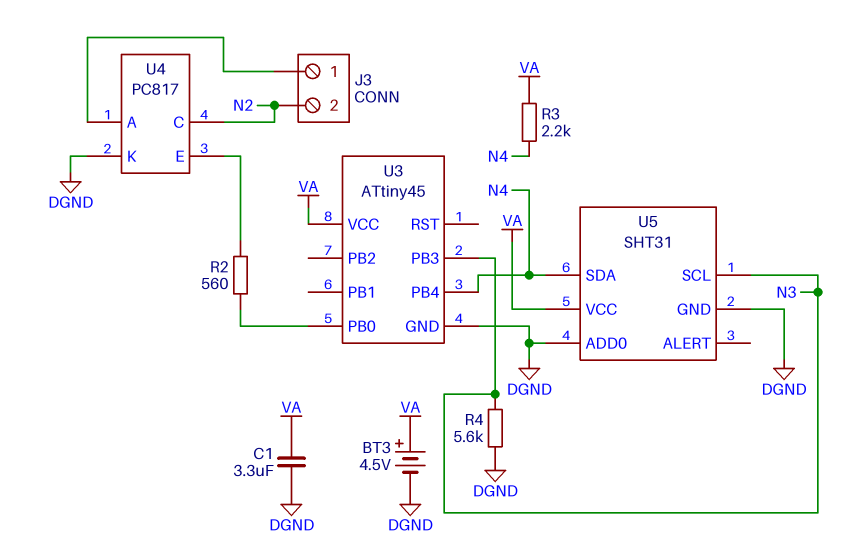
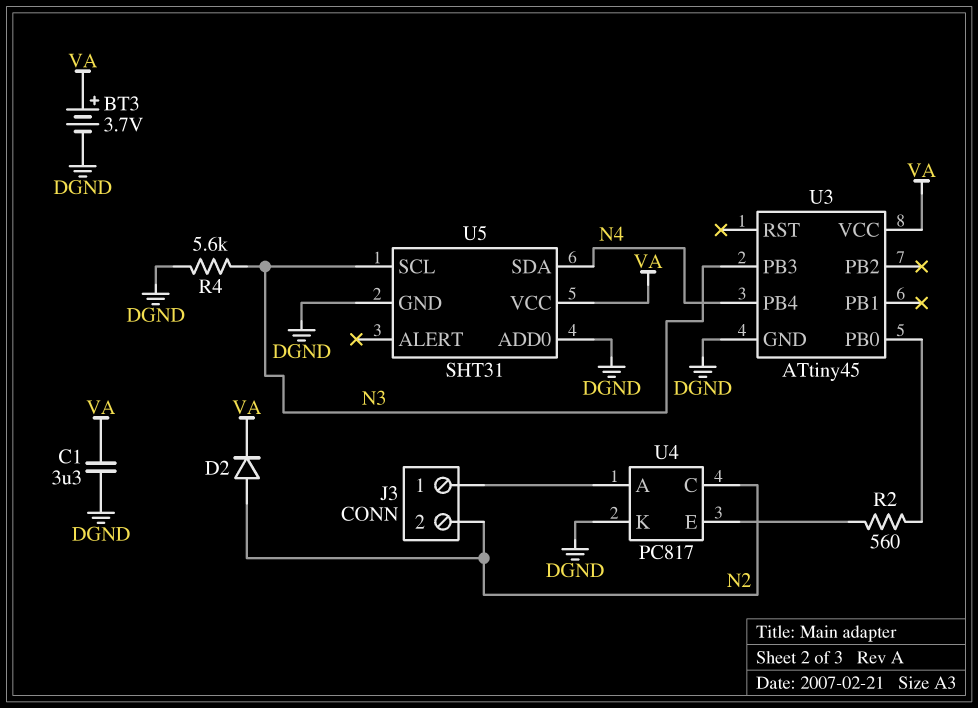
BT3: 4.5V (plus VA, minus DGND) -> 3.7V (plus VA, minus DGND)
D2: none -> diode (A N2, K VA)
R3: 2.2k (N4, VA) -> none

